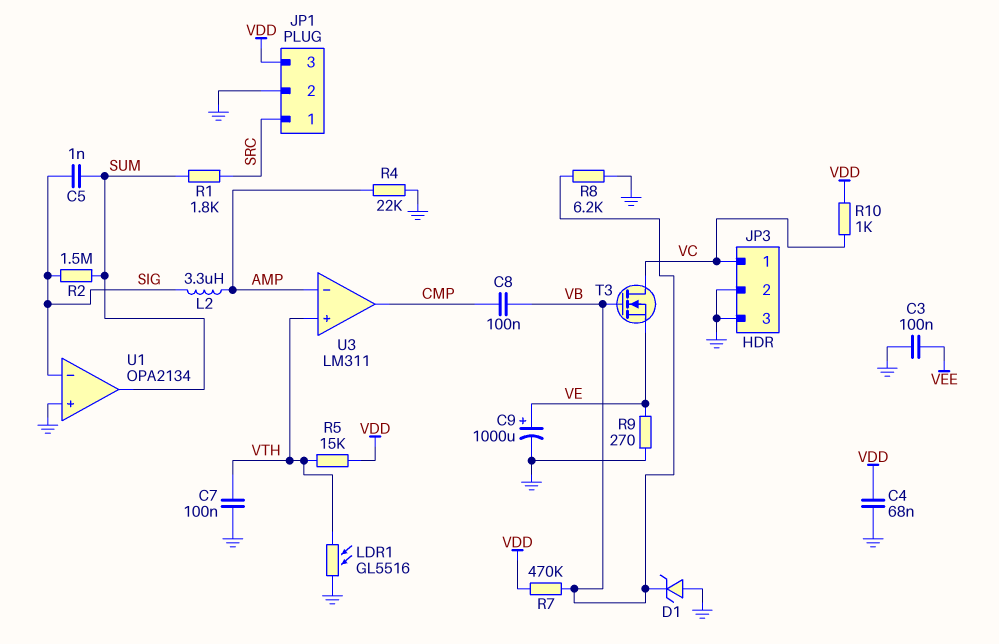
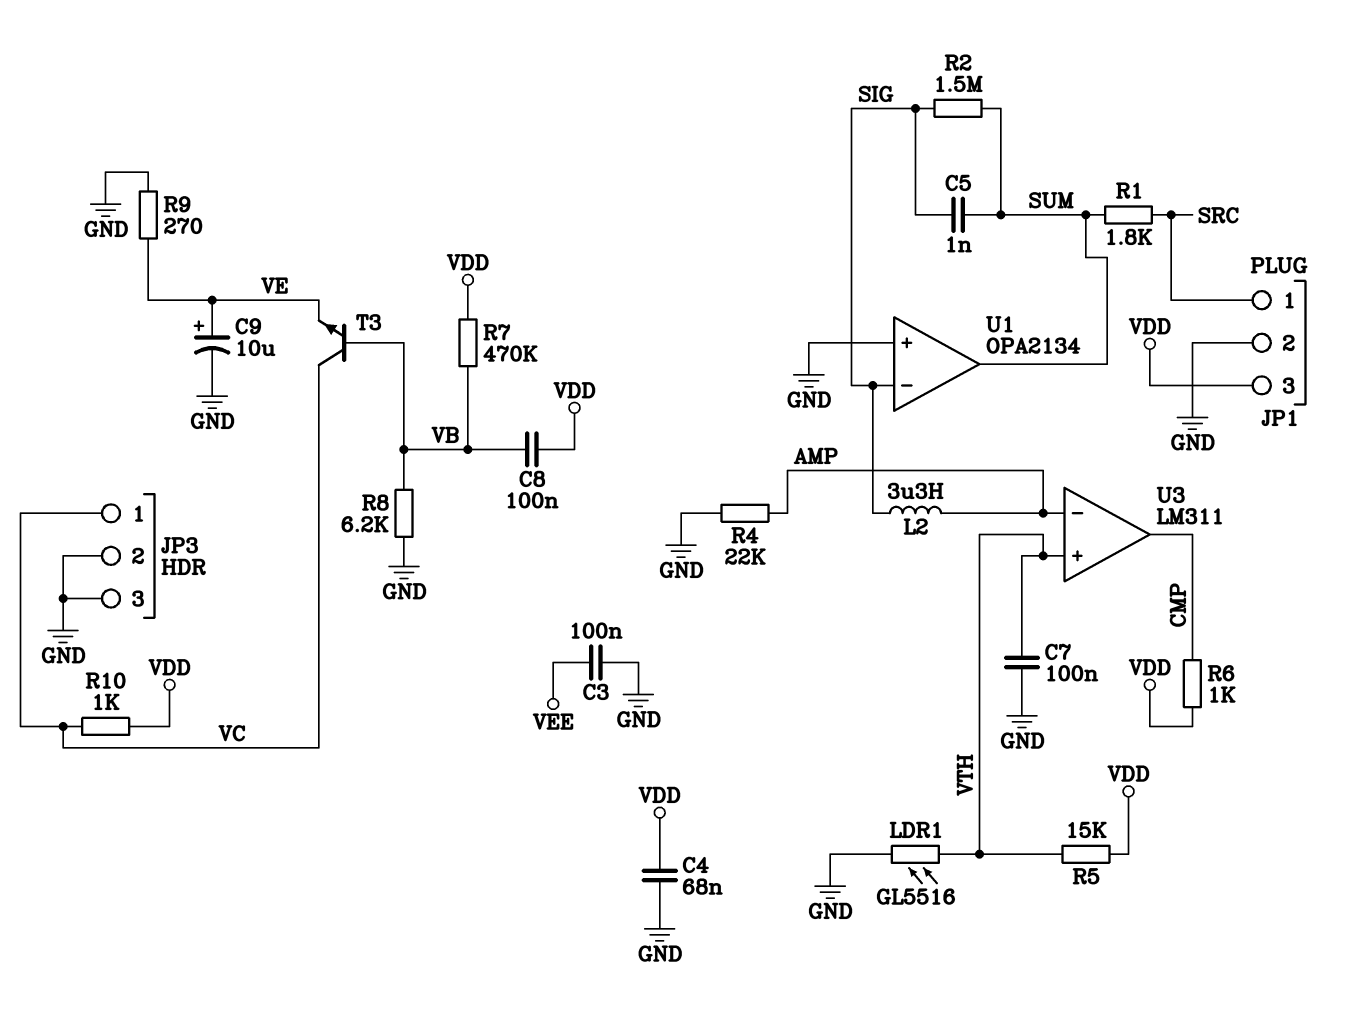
C8: 100nF (CMP, VB) -> 100nF (VB, VDD)
C9: 1000uF (plus VE, minus GND) -> 10uF (plus VE, minus GND)
D1: zener (A GND, K VB) -> none
R6: none -> 1k (CMP, VDD)
T3: NMOS (G VB, D VC, S VE) -> NPN (B VB, C VC, E VE)

